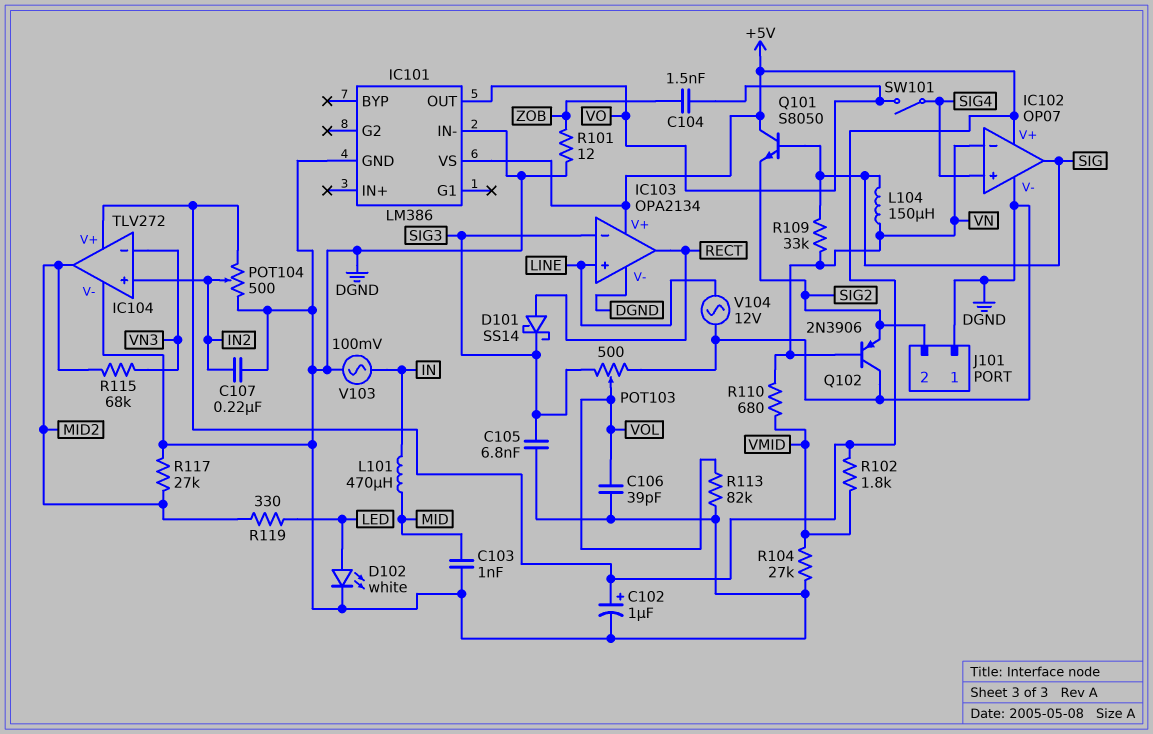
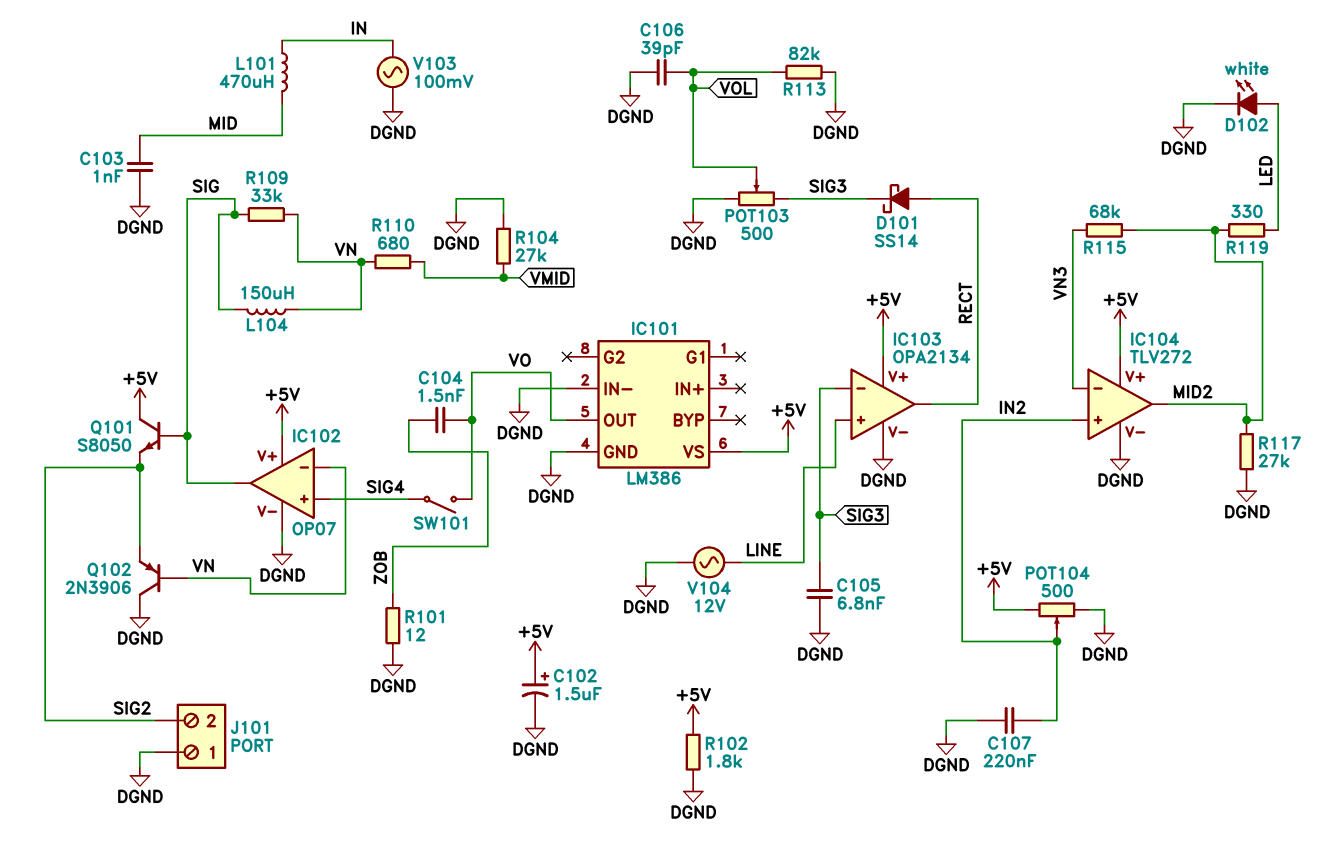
C102: 1uF (plus +5V, minus DGND) -> 1.5uF (plus +5V, minus DGND)
R102: 1.8k (+5V, VMID) -> 1.8k (+5V, DGND)

